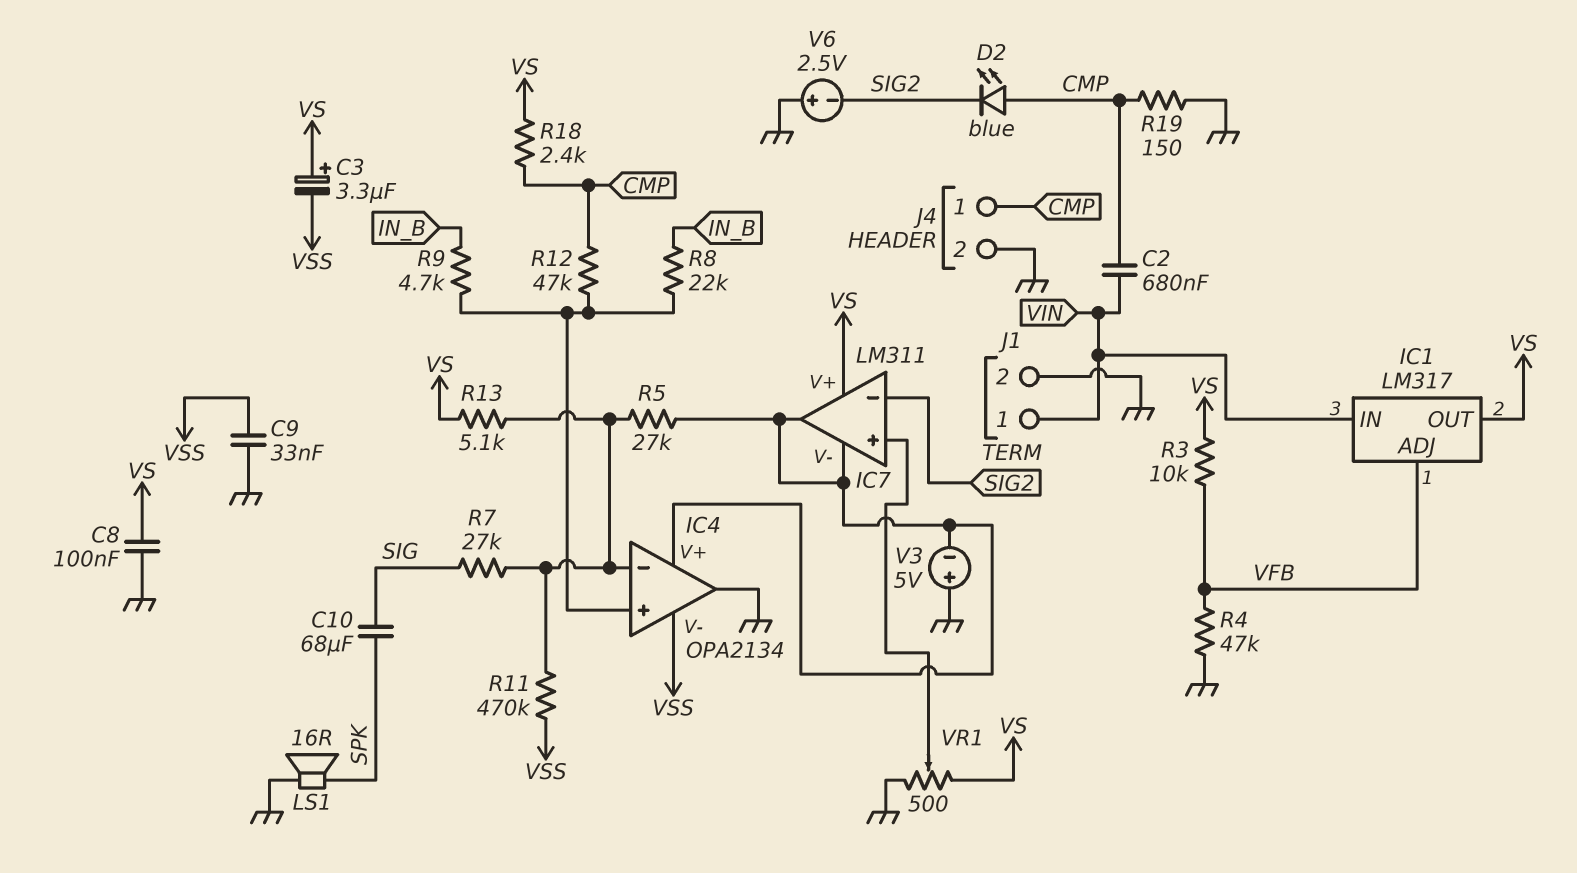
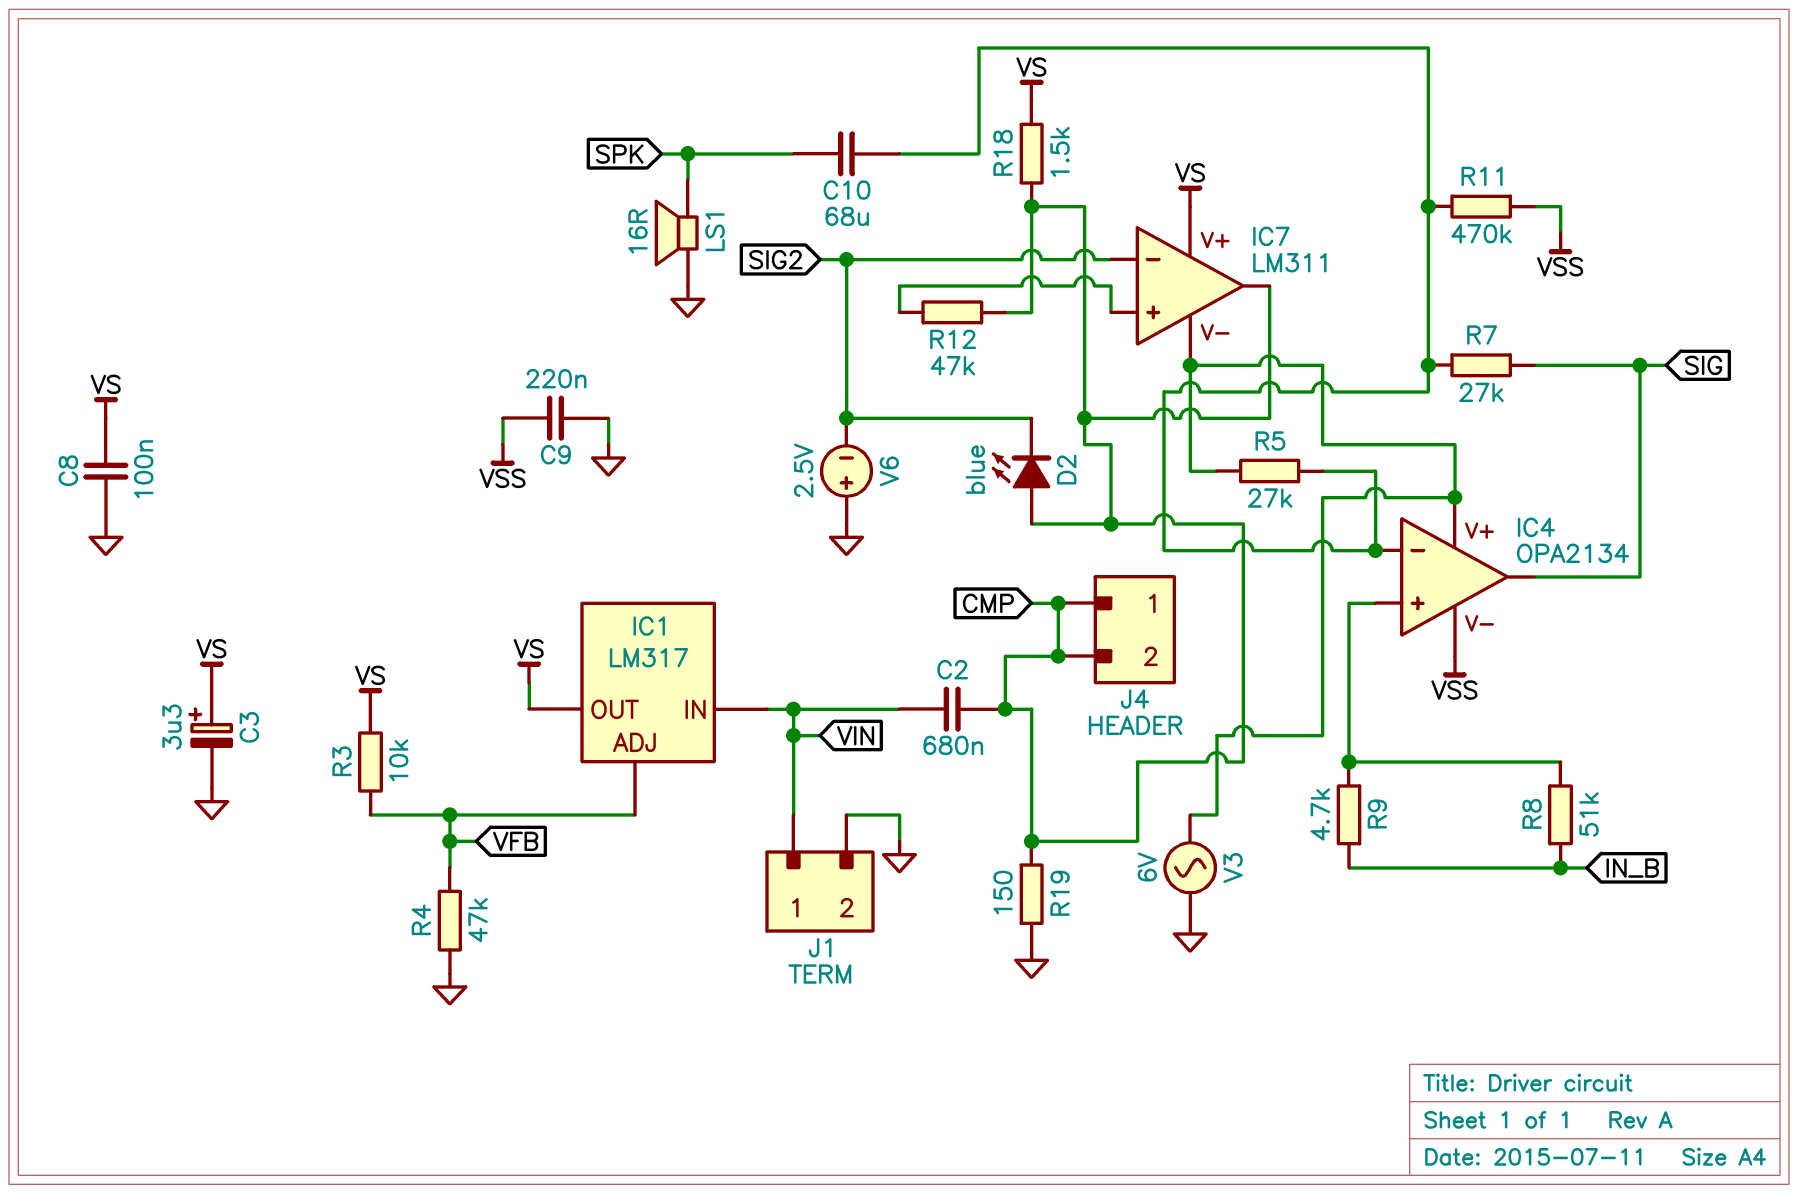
C3: 3.3uF (plus VS, minus VSS) -> 3.3uF (plus VS, minus GND)
C9: 33nF (GND, VSS) -> 220nF (GND, VSS)
C10: 68uF (SIG, SPK) -> 68uF (IC4/in-, SPK)
IC4 pin out: GND -> SIG
IC7 pin out: IC4/V+ -> CMP
J4 pin 2: GND -> CMP
R8: 22k (IC4/in+, IN_B) -> 51k (IC4/in+, IN_B)
R12: 47k (CMP, IC4/in+) -> 47k (CMP, IC7/in+)
R13: 5.1k (IC4/in-, VS) -> none
R18: 2.4k (CMP, VS) -> 1.5k (CMP, VS)
V3: 5V (plus GND, minus IC4/V+) -> AC 6V (GND, IC4/V+)
VR1: 500 (GND, VS, wiper IC7/in+) -> none

